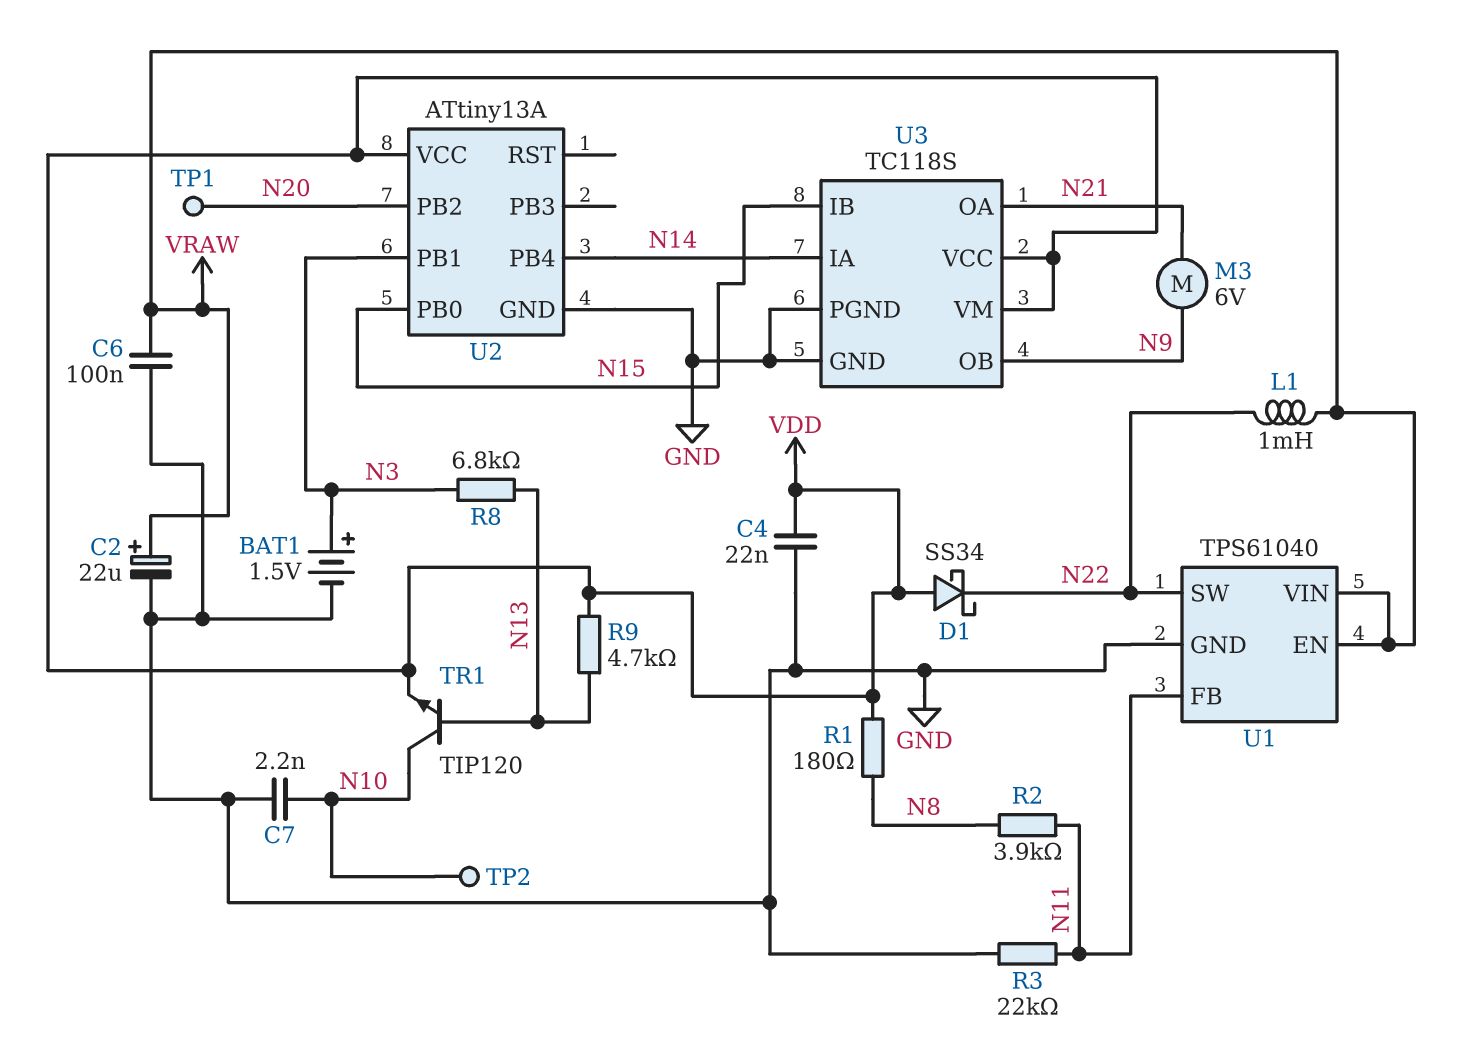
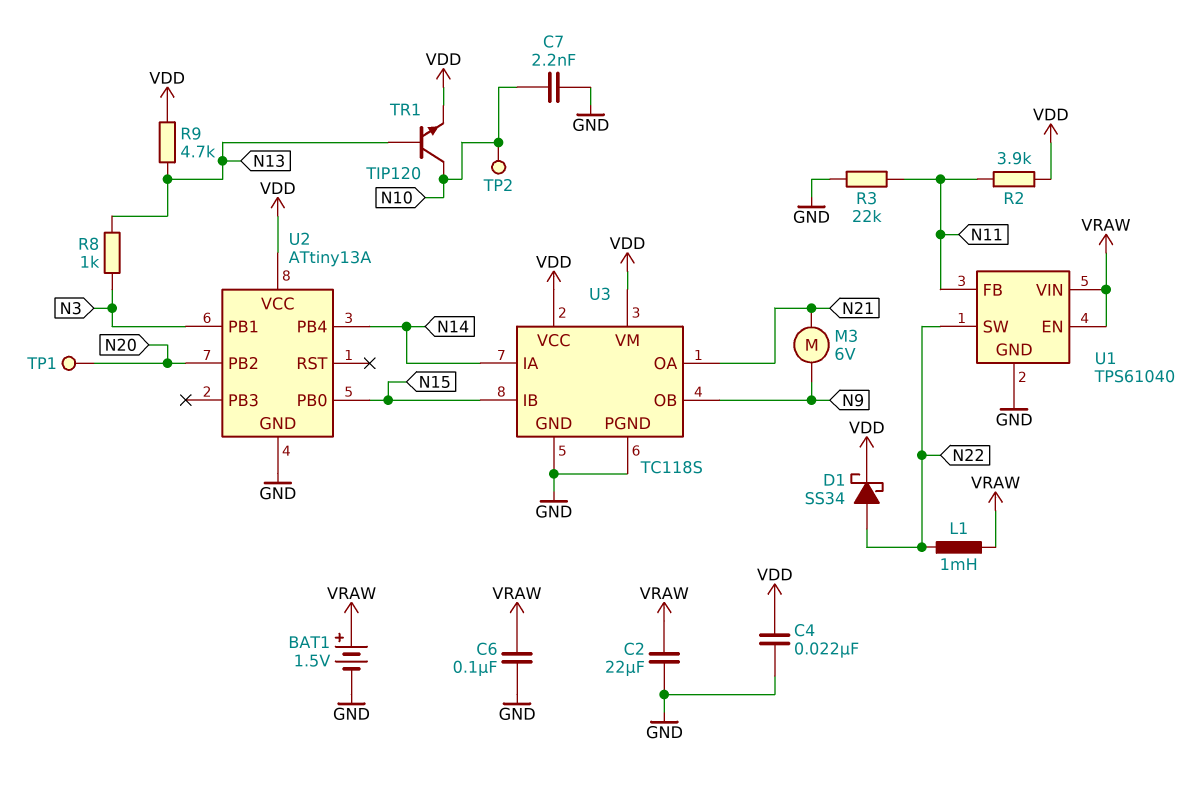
BAT1: 1.5V (plus N3, minus GND) -> 1.5V (plus VRAW, minus GND)
C2: 22uF (plus VRAW, minus GND) -> 22uF (GND, VRAW)
D1: schottky SS34 (A VDD, K N22) -> schottky SS34 (A N22, K VDD)
R1: 180 (N8, VDD) -> none
R2: 3.9k (N8, N11) -> 3.9k (N11, VDD)
R8: 6.8k (N3, N13) -> 1k (N3, N13)

